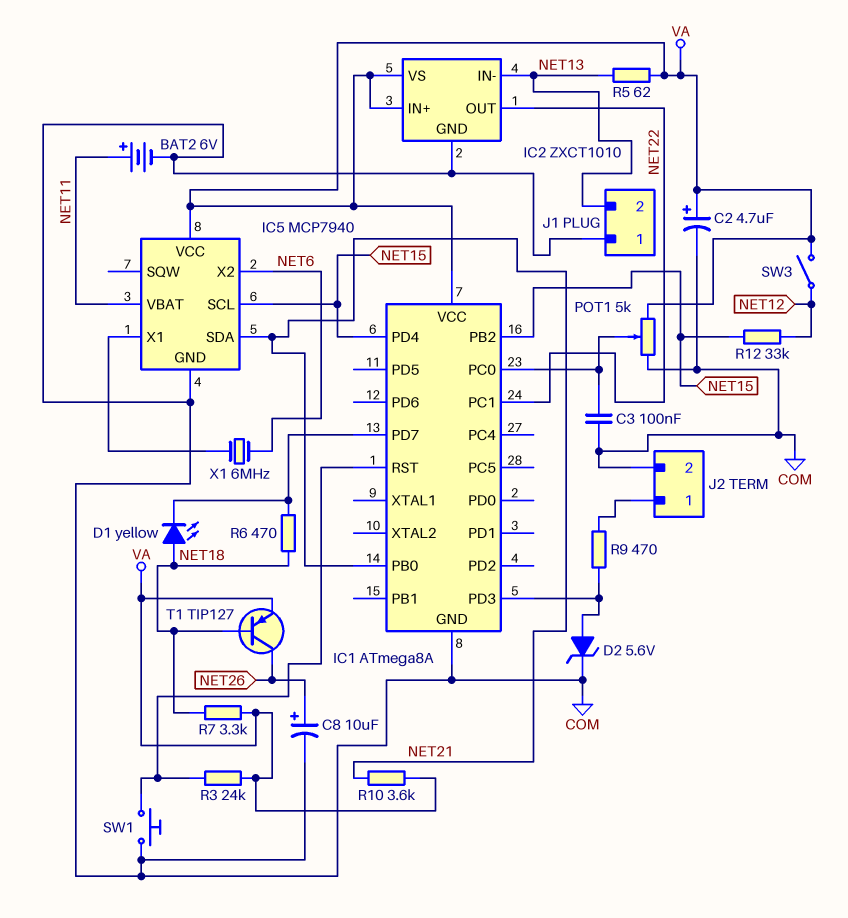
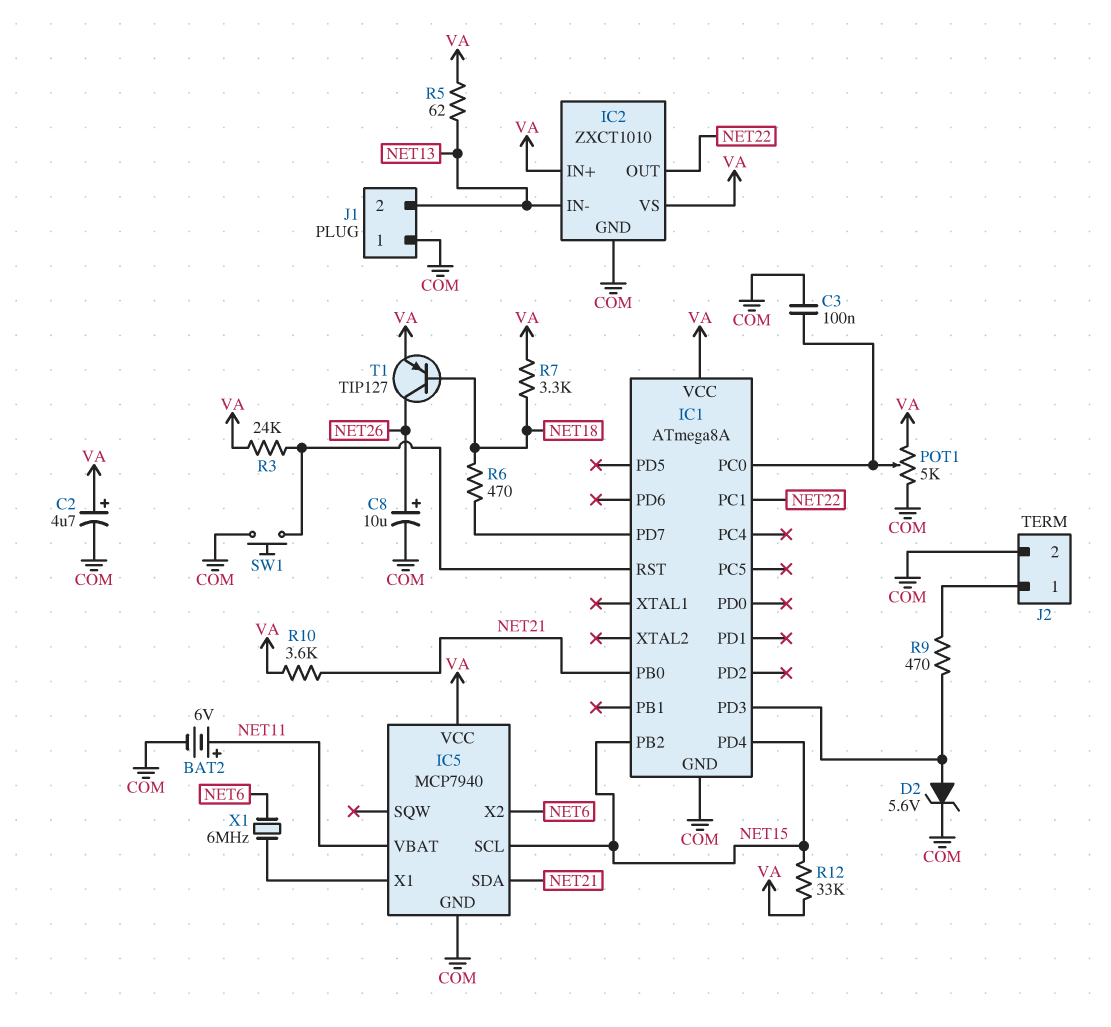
D1: LED yellow (A NET18, K IC1/PD7) -> none
R12: 33k (NET12, NET15) -> 33k (NET15, VA)
SW3: switch (NET12, VA) -> none

